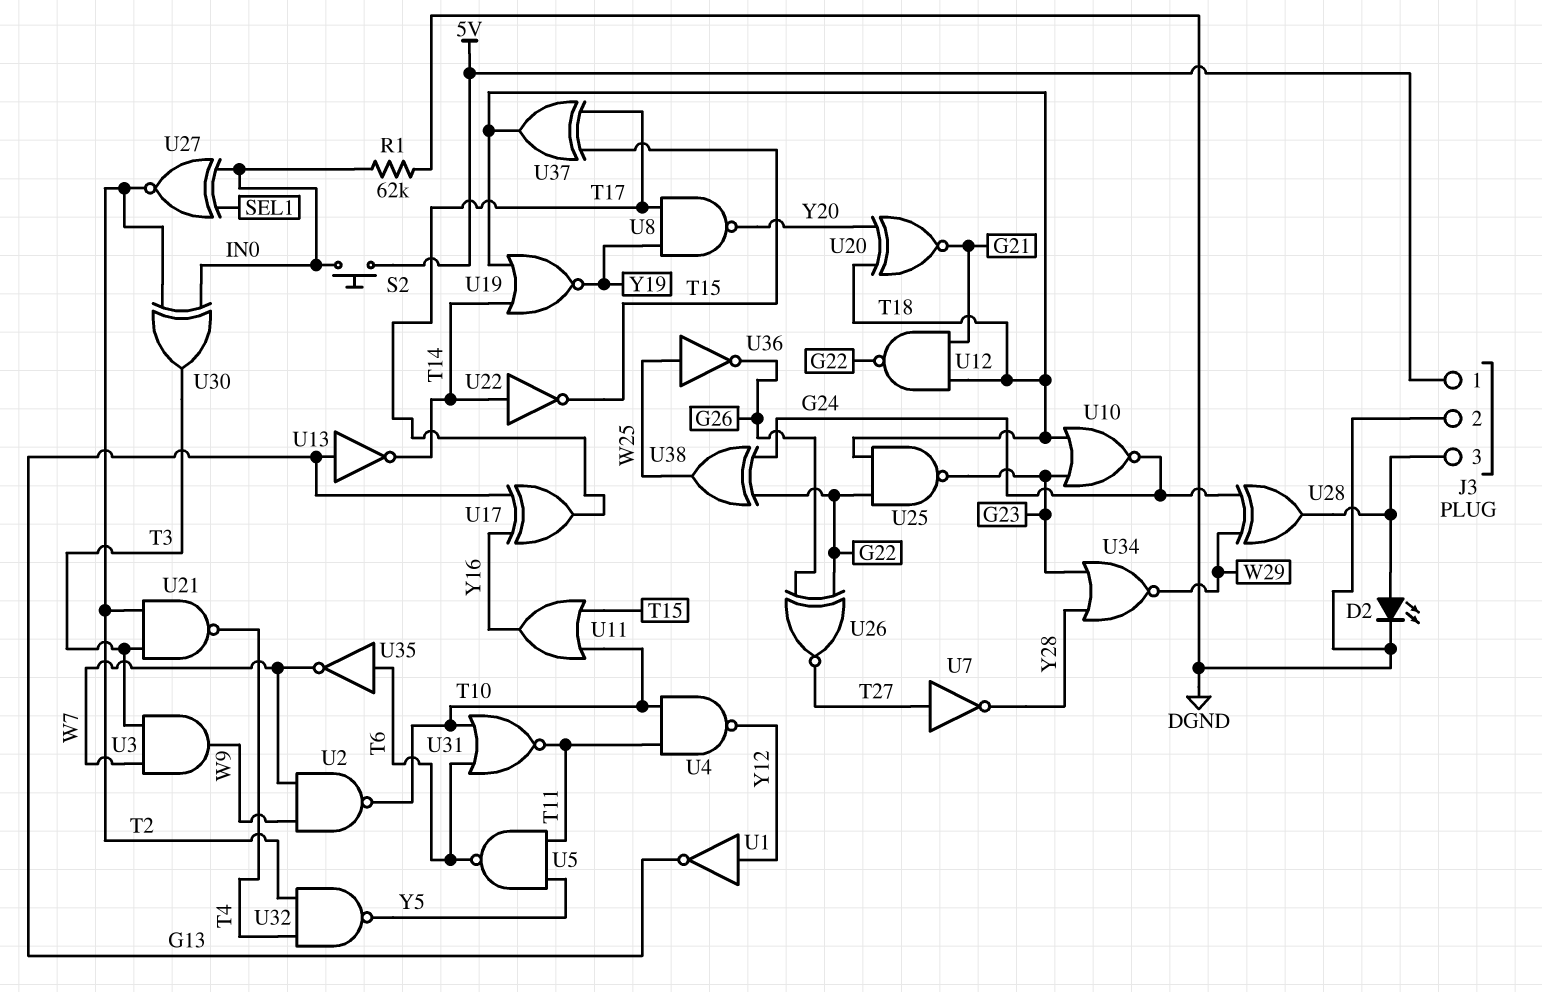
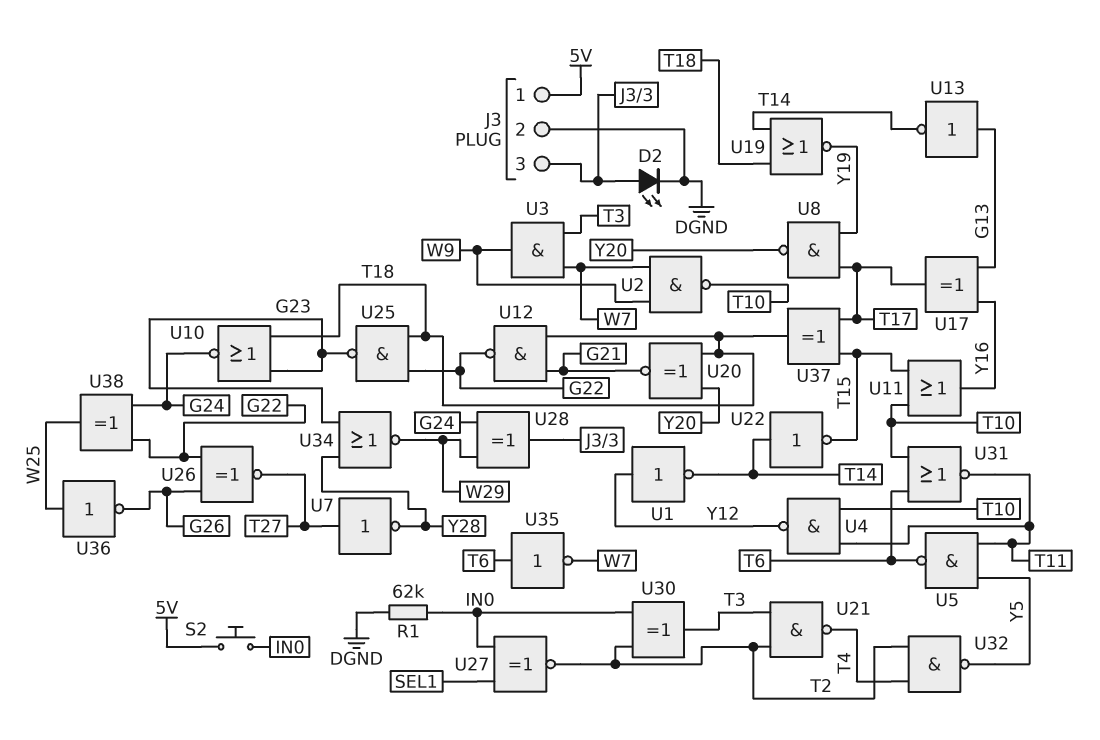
U1: NOT (in Y12, out G13) -> NOT (in Y12, out T14)

